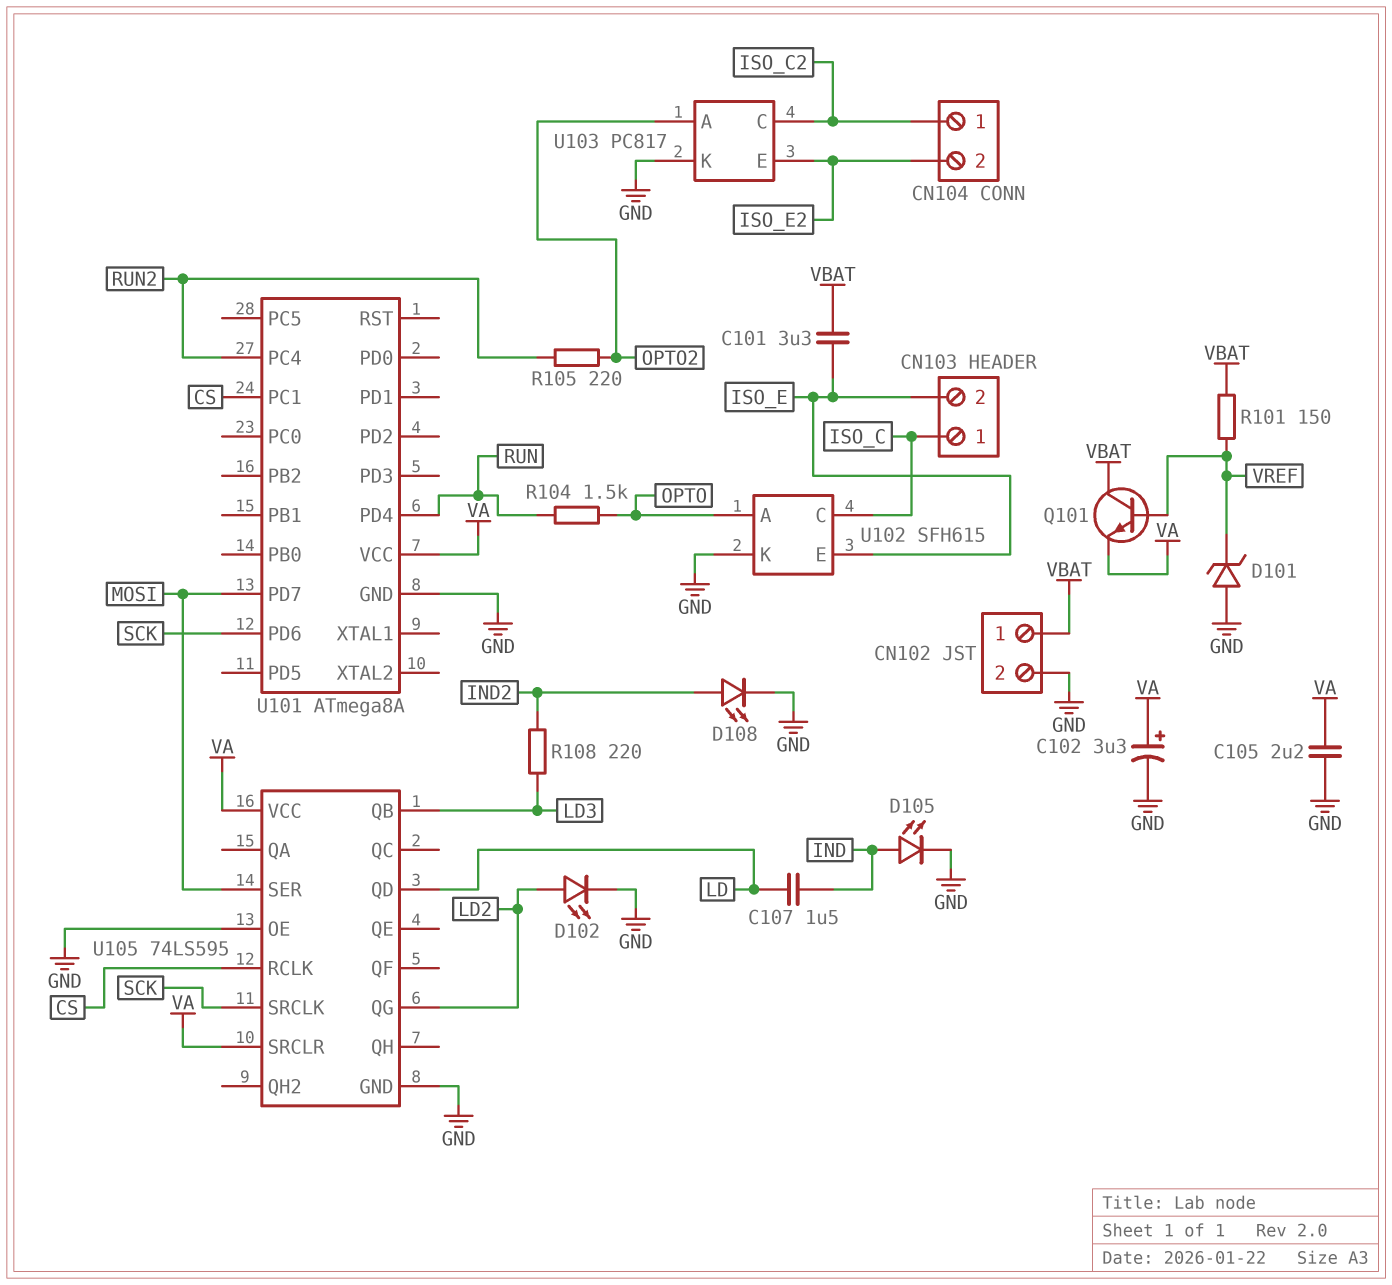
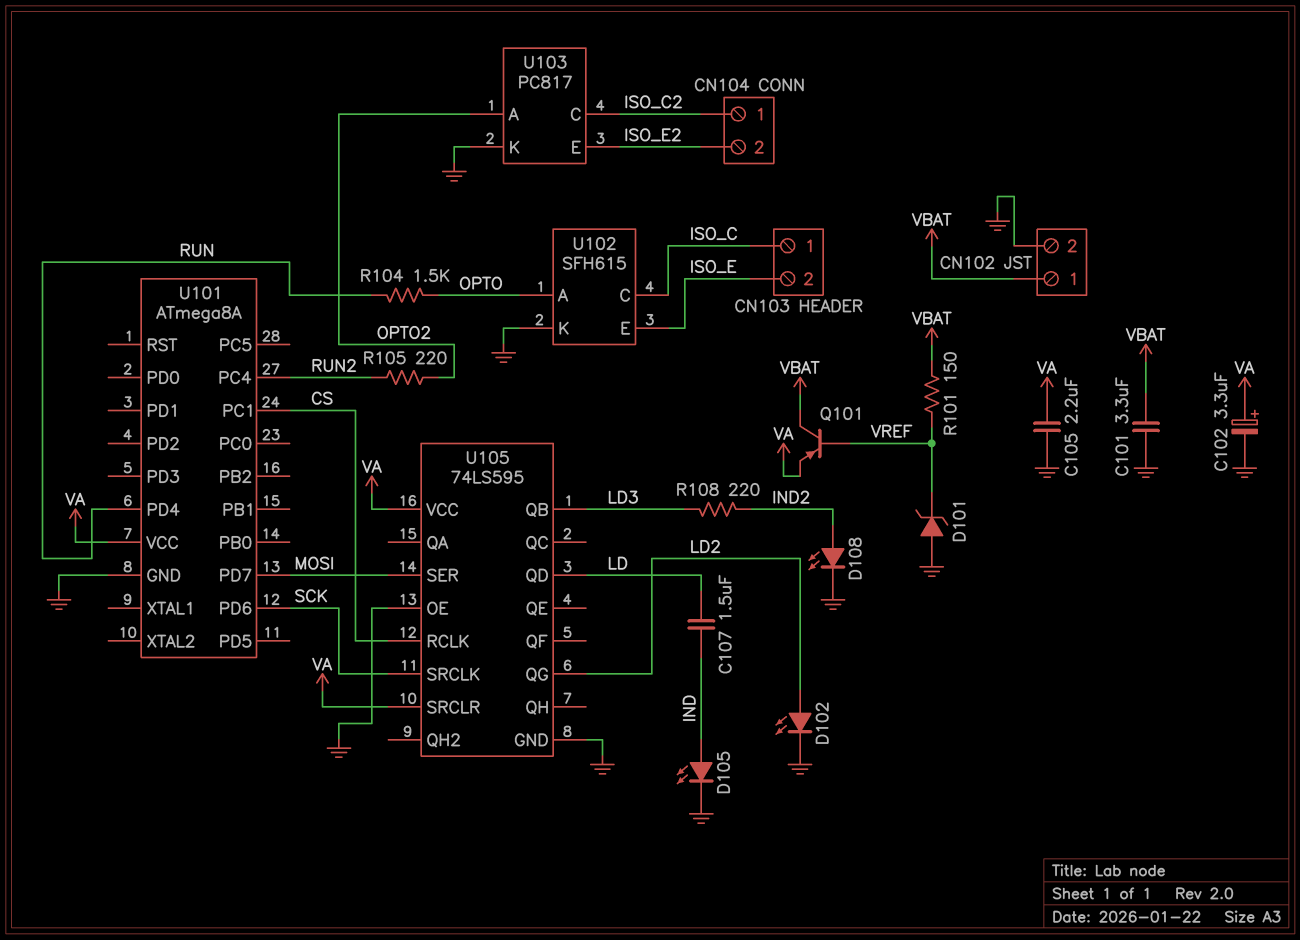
C101: 3.3uF (ISO_E, VBAT) -> 3.3uF (GND, VBAT)
Q101: NPN (B VREF, C VBAT, E VA) -> PNP (B VREF, C VBAT, E VA)

